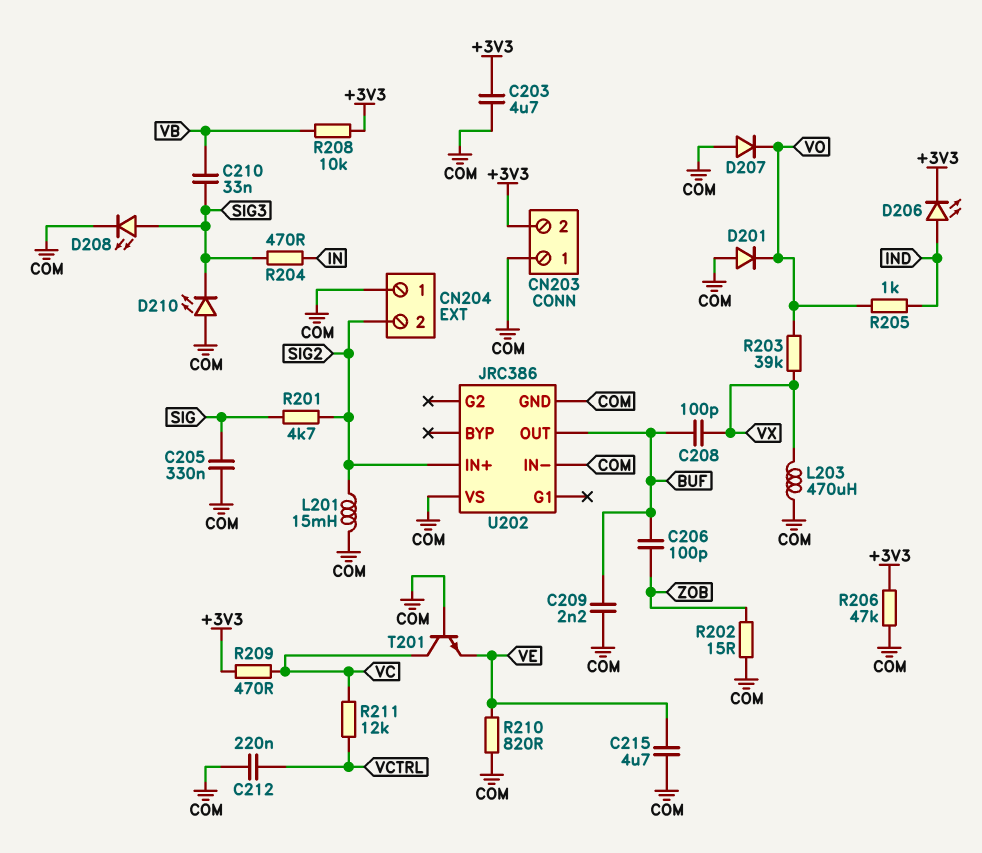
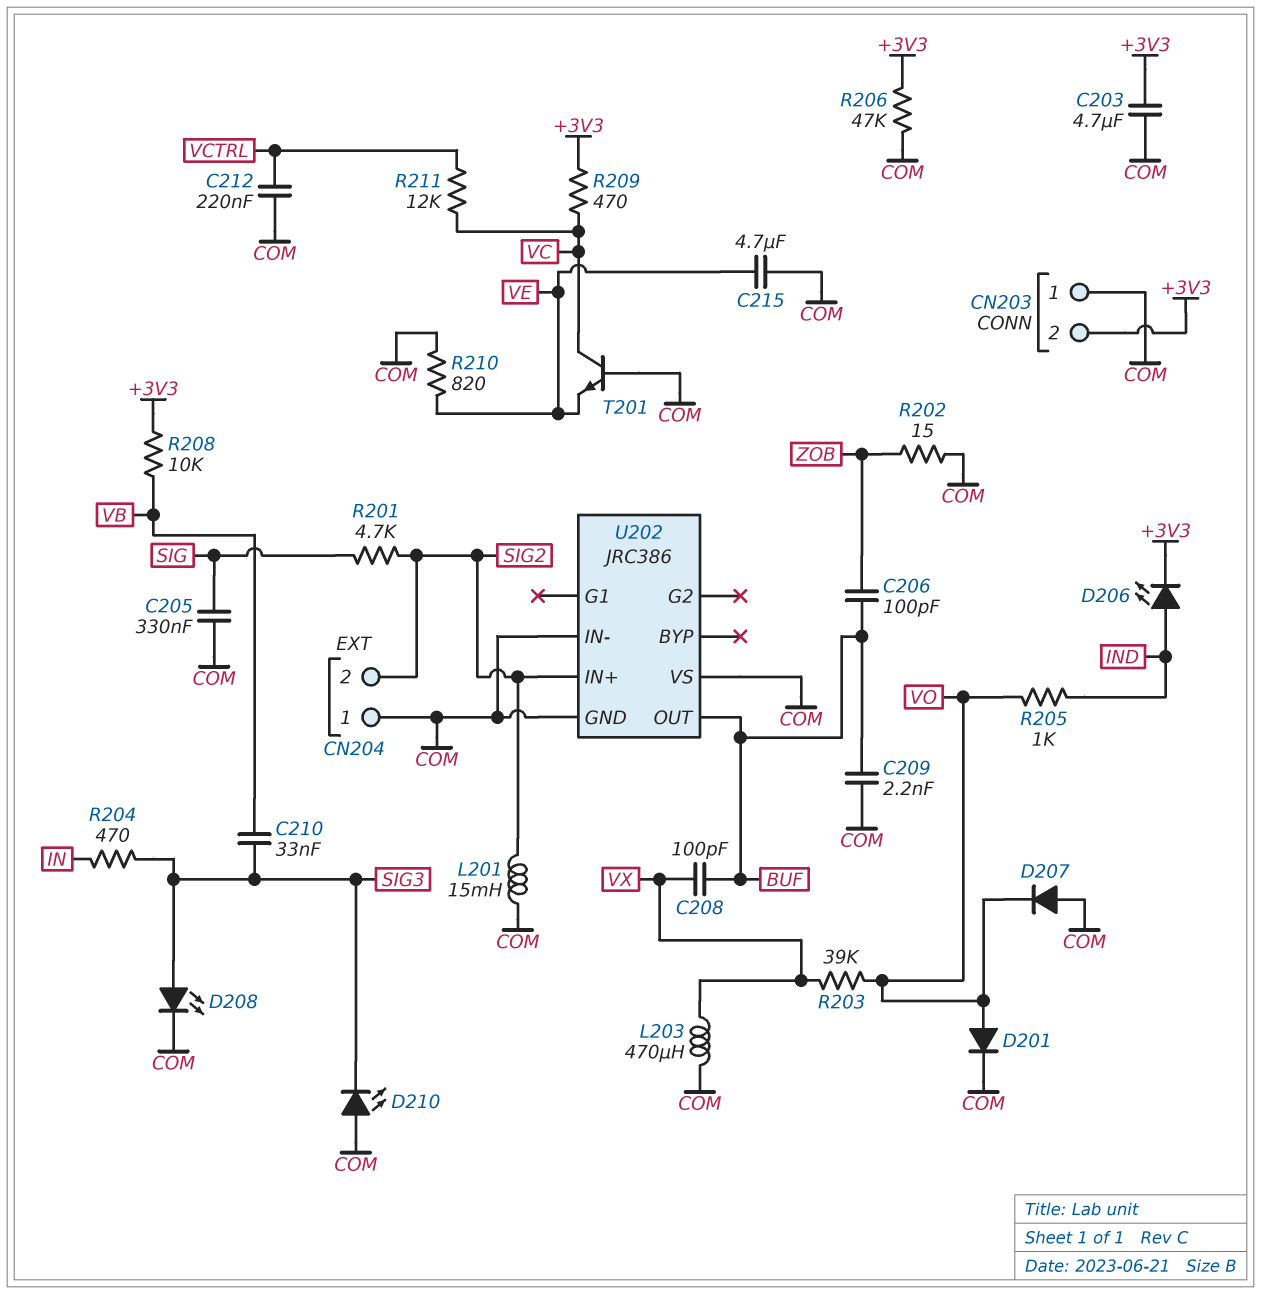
D201: diode (A COM, K VO) -> diode (A VO, K COM)

